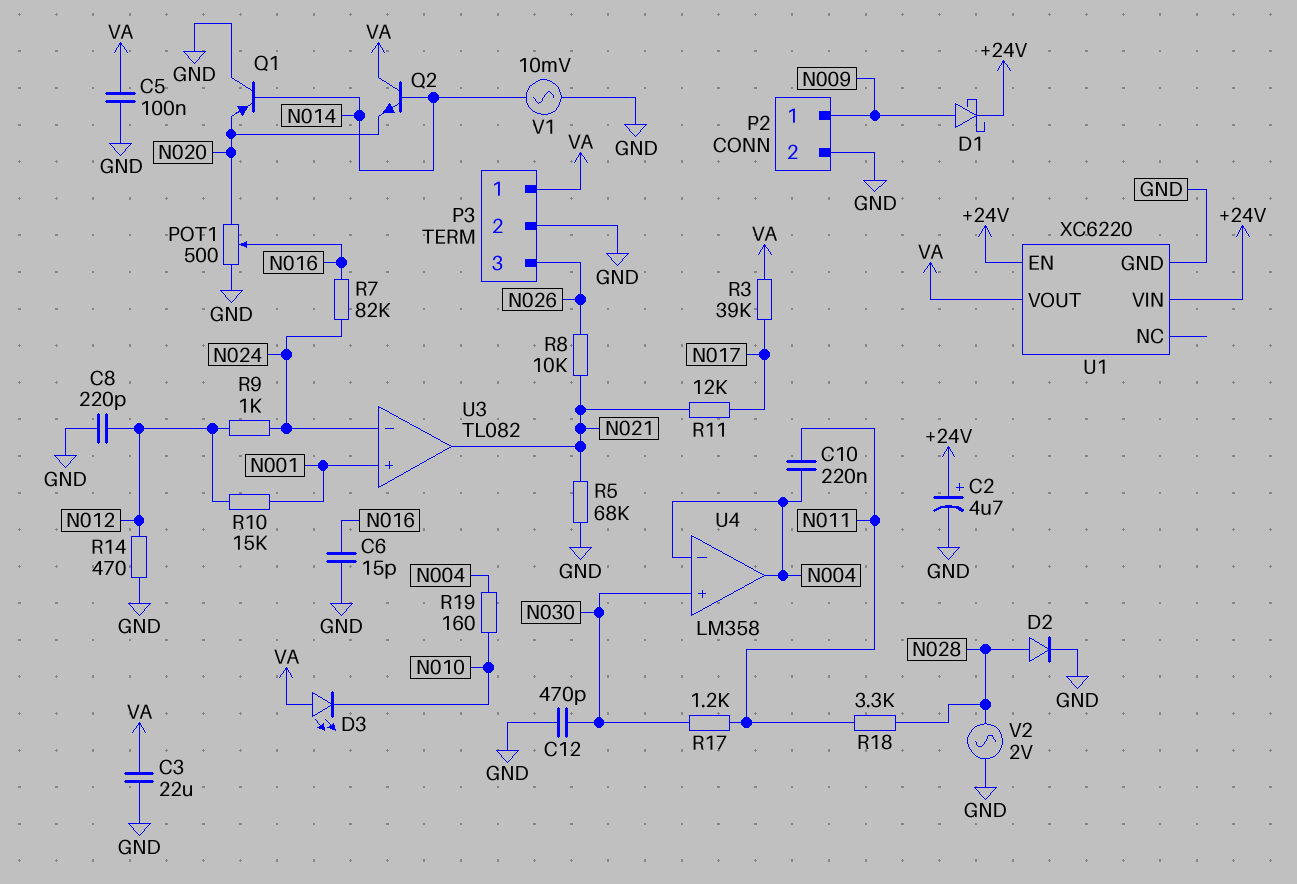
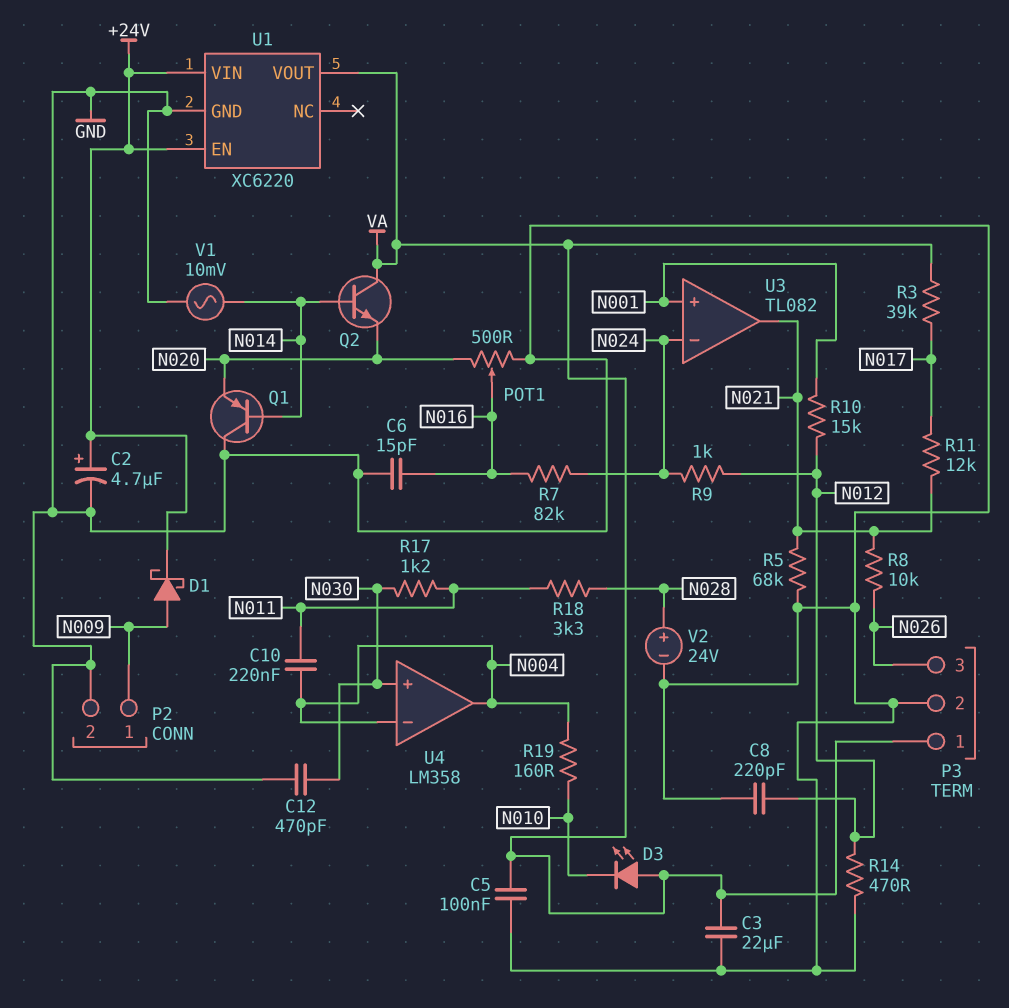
D2: diode (A N028, K GND) -> none
V2: AC 2V (GND, N028) -> 24V (plus N028, minus GND)

